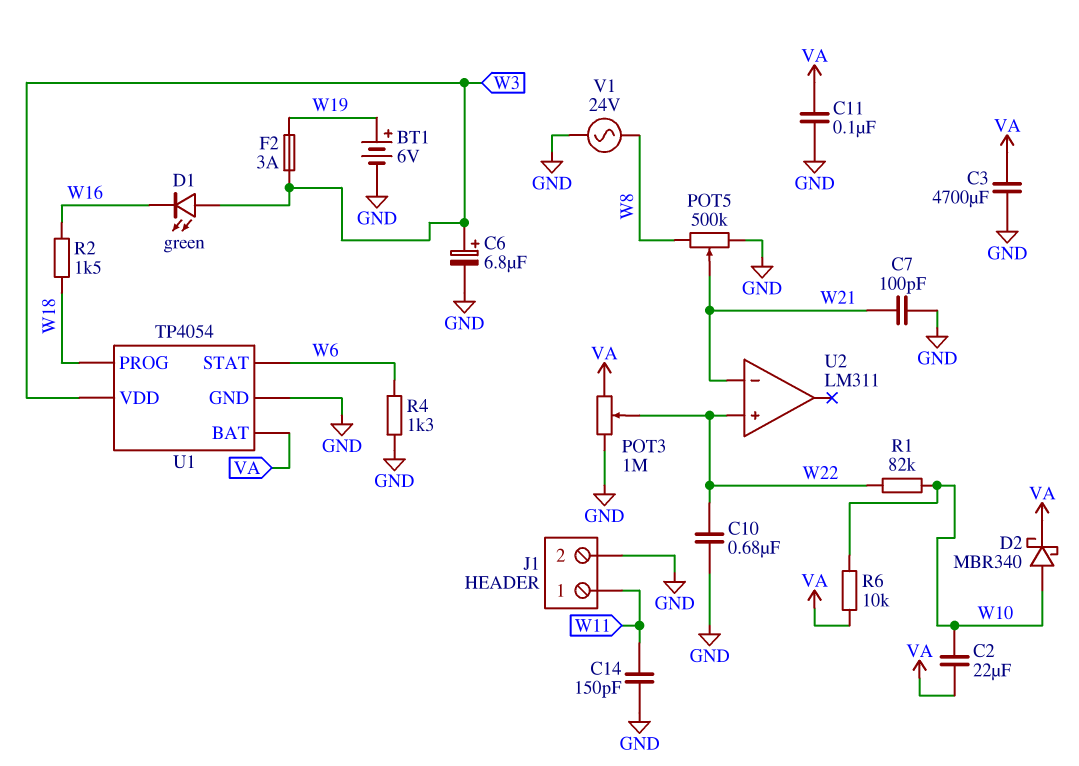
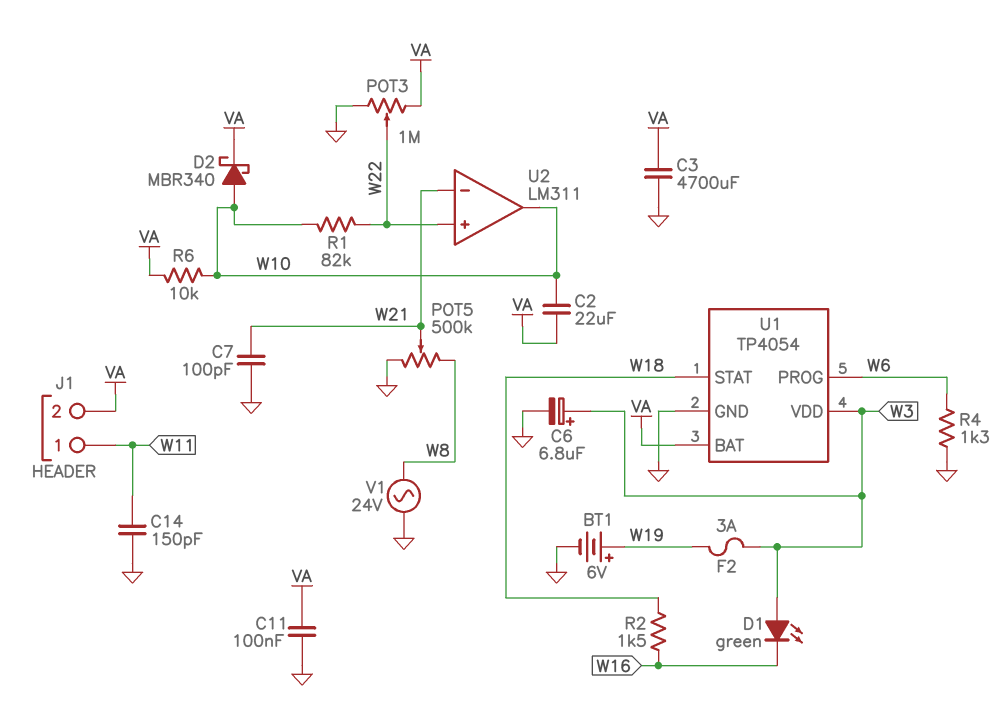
C10: 680nF (GND, W22) -> none
J1 pin 2: GND -> VA
U1 pin PROG: W18 -> W6
U1 pin STAT: W6 -> W18
U2 pin out: none -> W10

